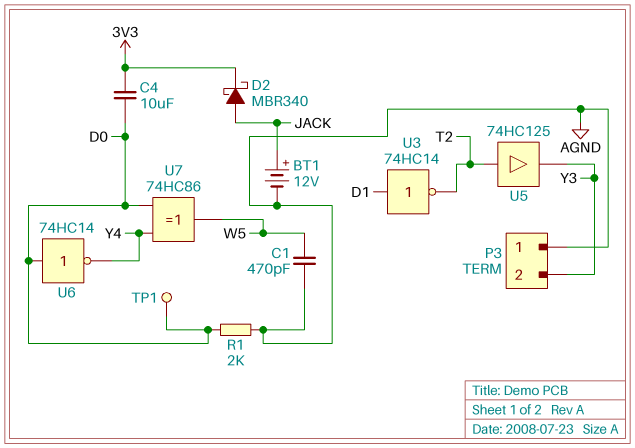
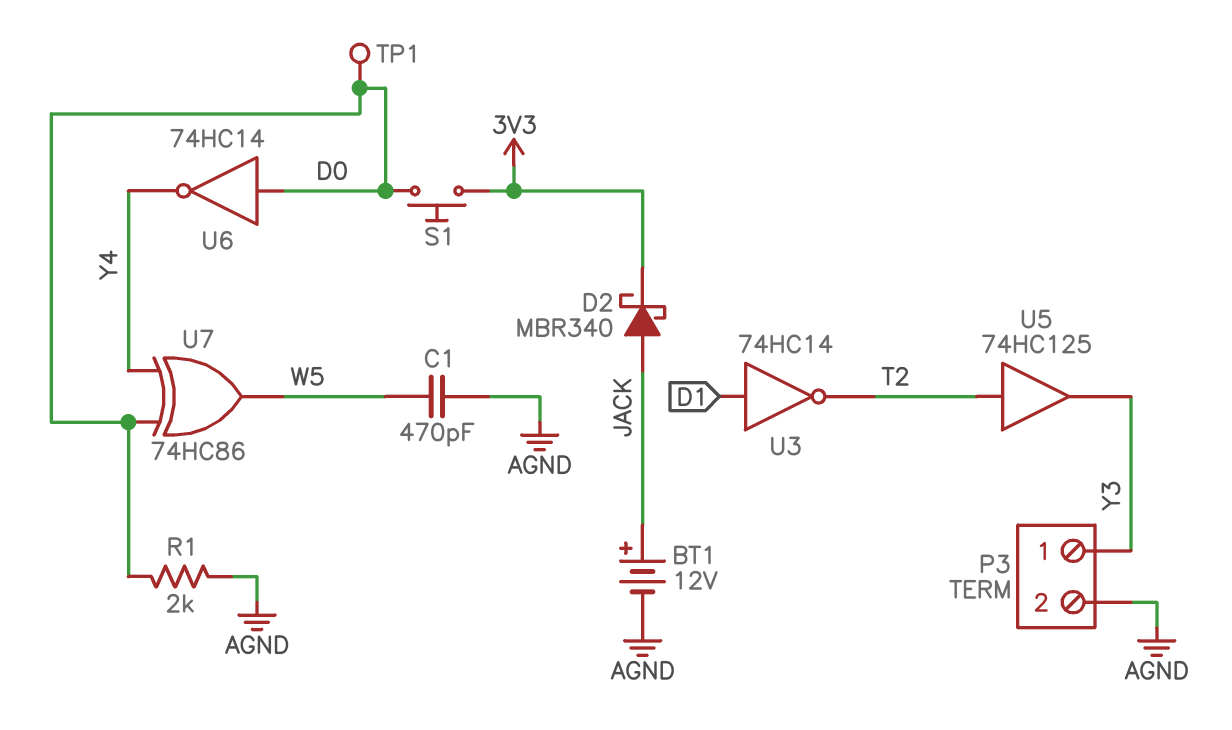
C4: 10uF (3V3, D0) -> none
P3 pin 1: AGND -> Y3
P3 pin 2: Y3 -> AGND
S1: none -> button (3V3, D0)

